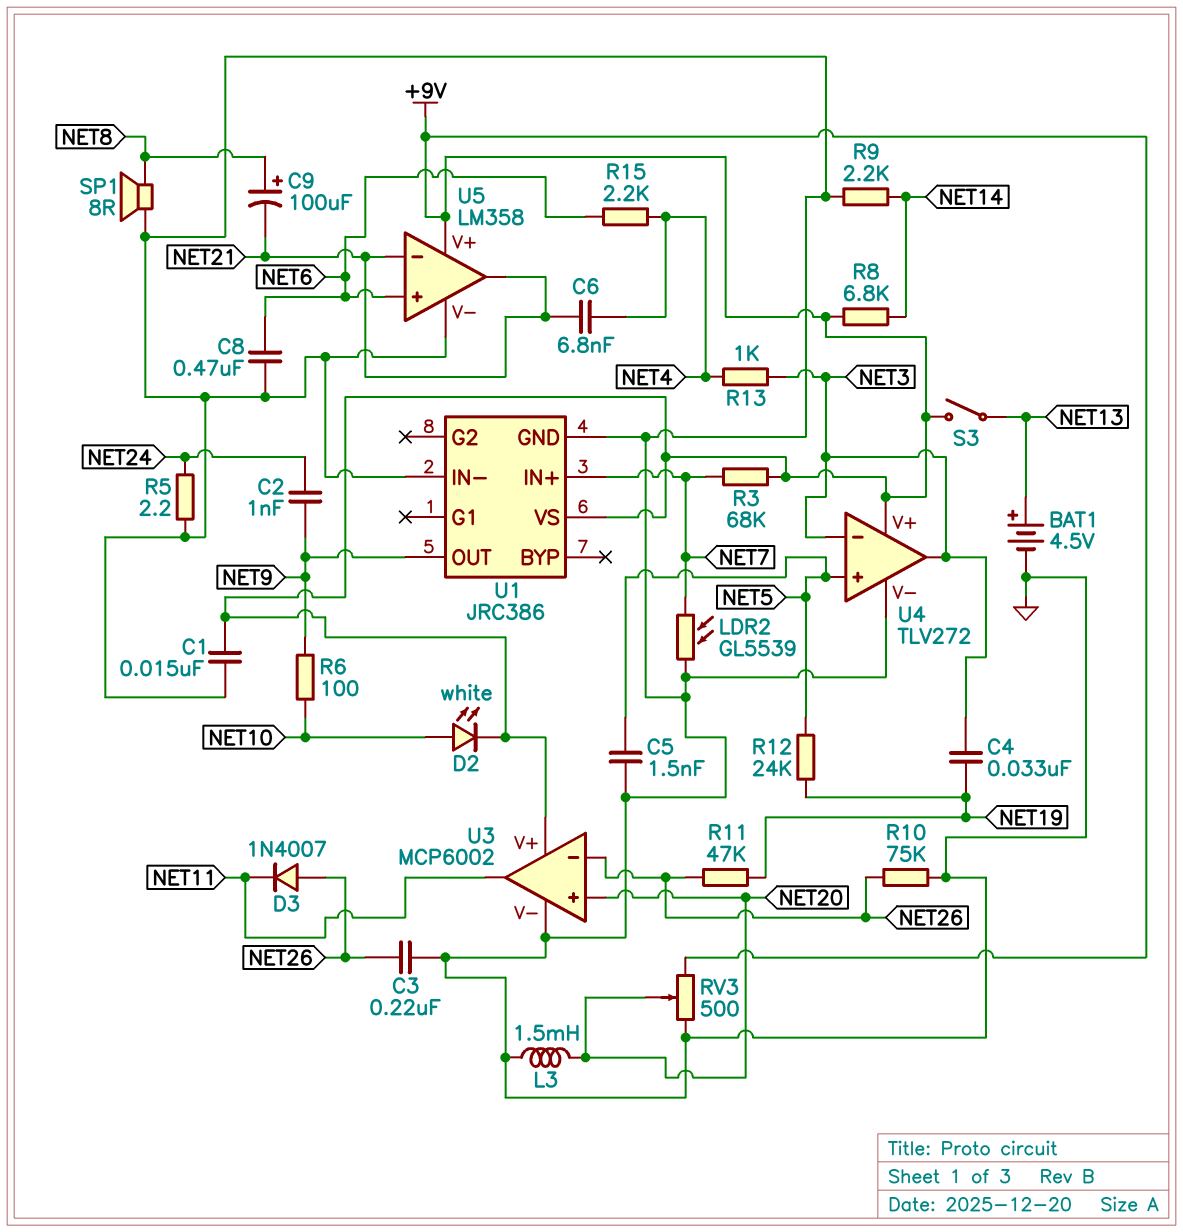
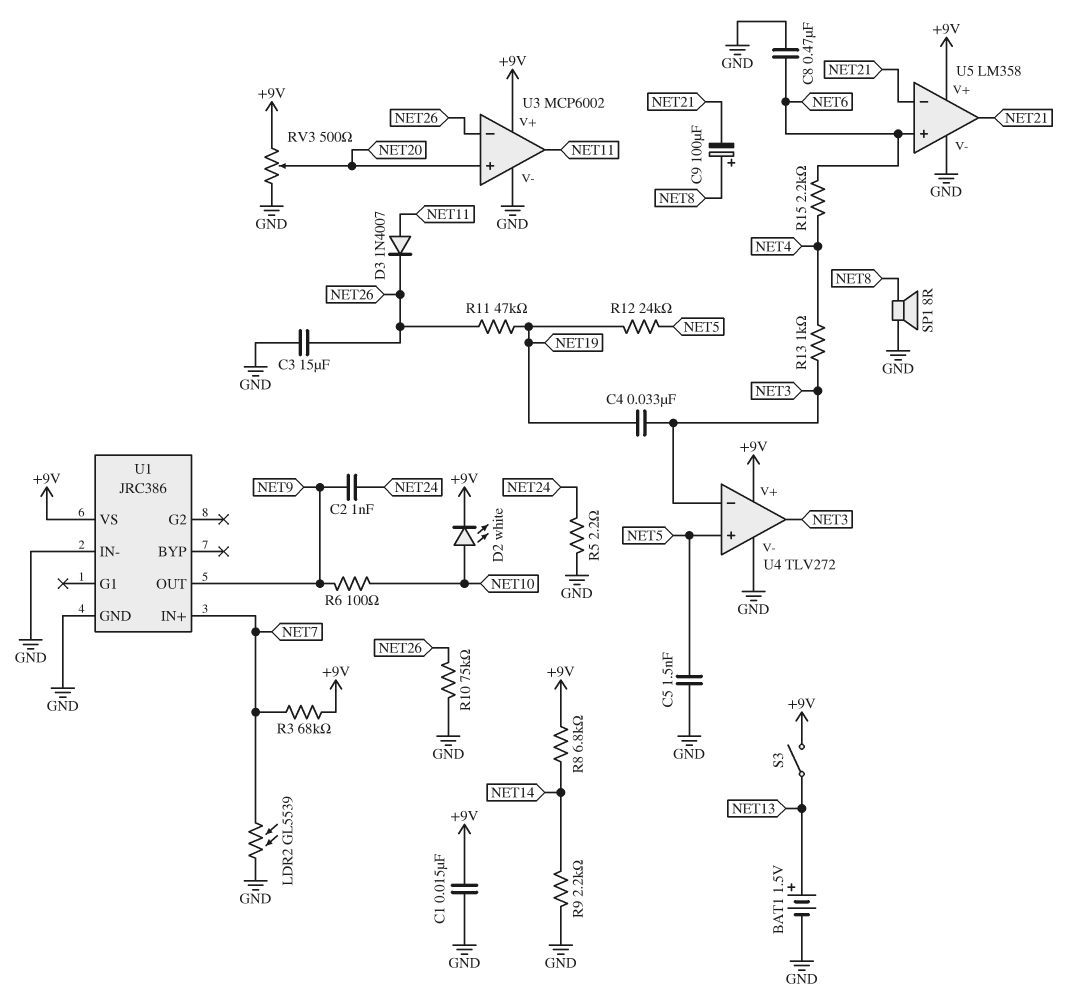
BAT1: 4.5V (plus NET13, minus GND) -> 1.5V (plus NET13, minus GND)
C3: 220nF (GND, NET26) -> 15uF (GND, NET26)
C6: 6.8nF (NET4, NET21) -> none
D3: diode 1N4007 (A NET26, K NET11) -> diode 1N4007 (A NET11, K NET26)
L3: 1.5mH (GND, NET20) -> none

